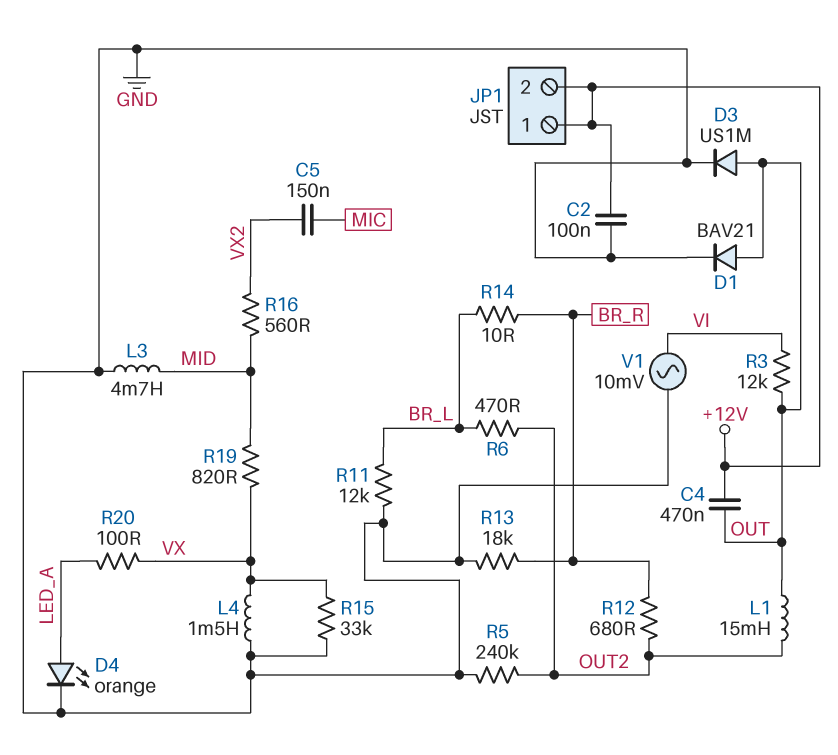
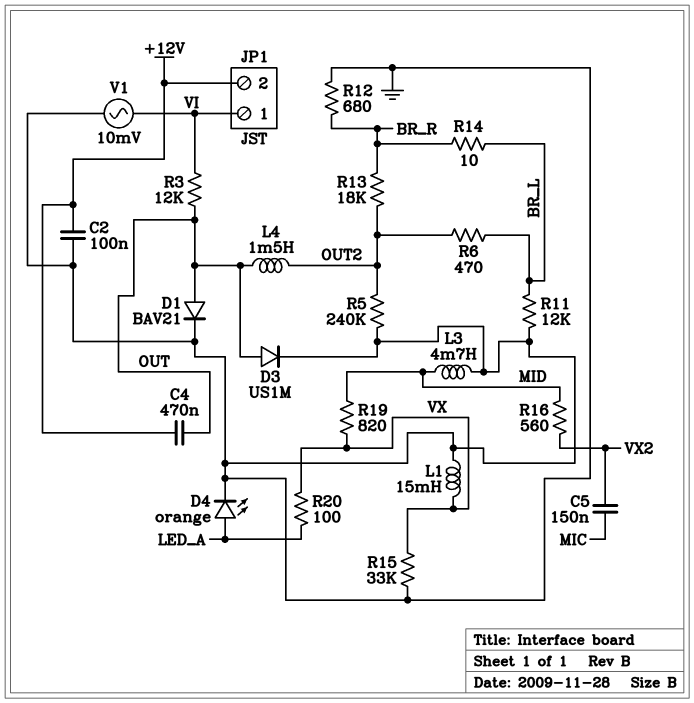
JP1 pin 1: +12V -> VI
L1: 15mH (OUT, OUT2) -> 15mH (GND, VX)
L4: 1.5mH (GND, VX) -> 1.5mH (OUT, OUT2)
R12: 680 (BR_R, OUT2) -> 680 (BR_R, GND)
R13: 18k (BR_R, GND) -> 18k (BR_R, OUT2)

